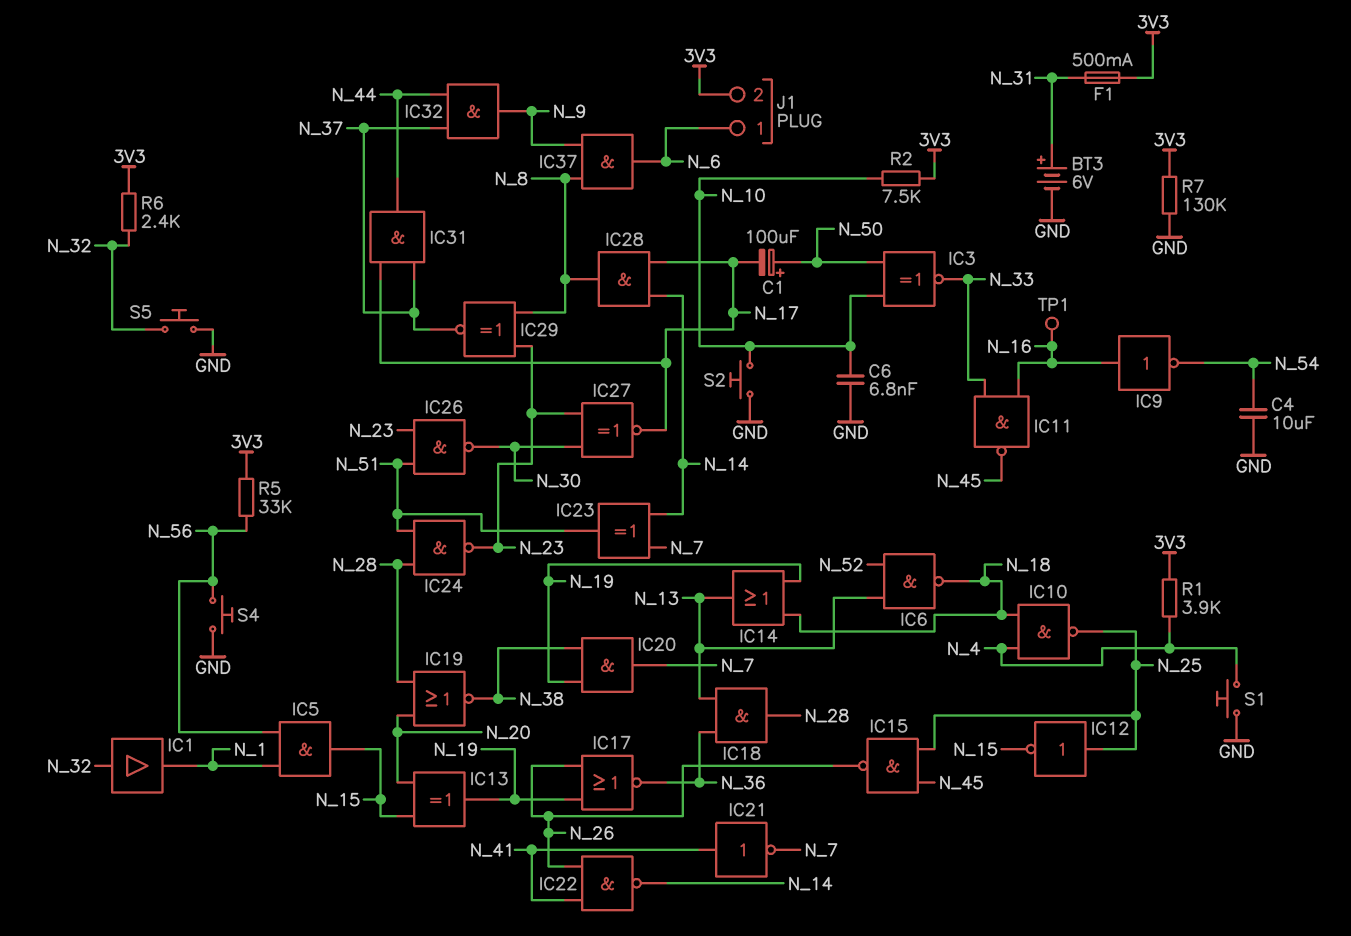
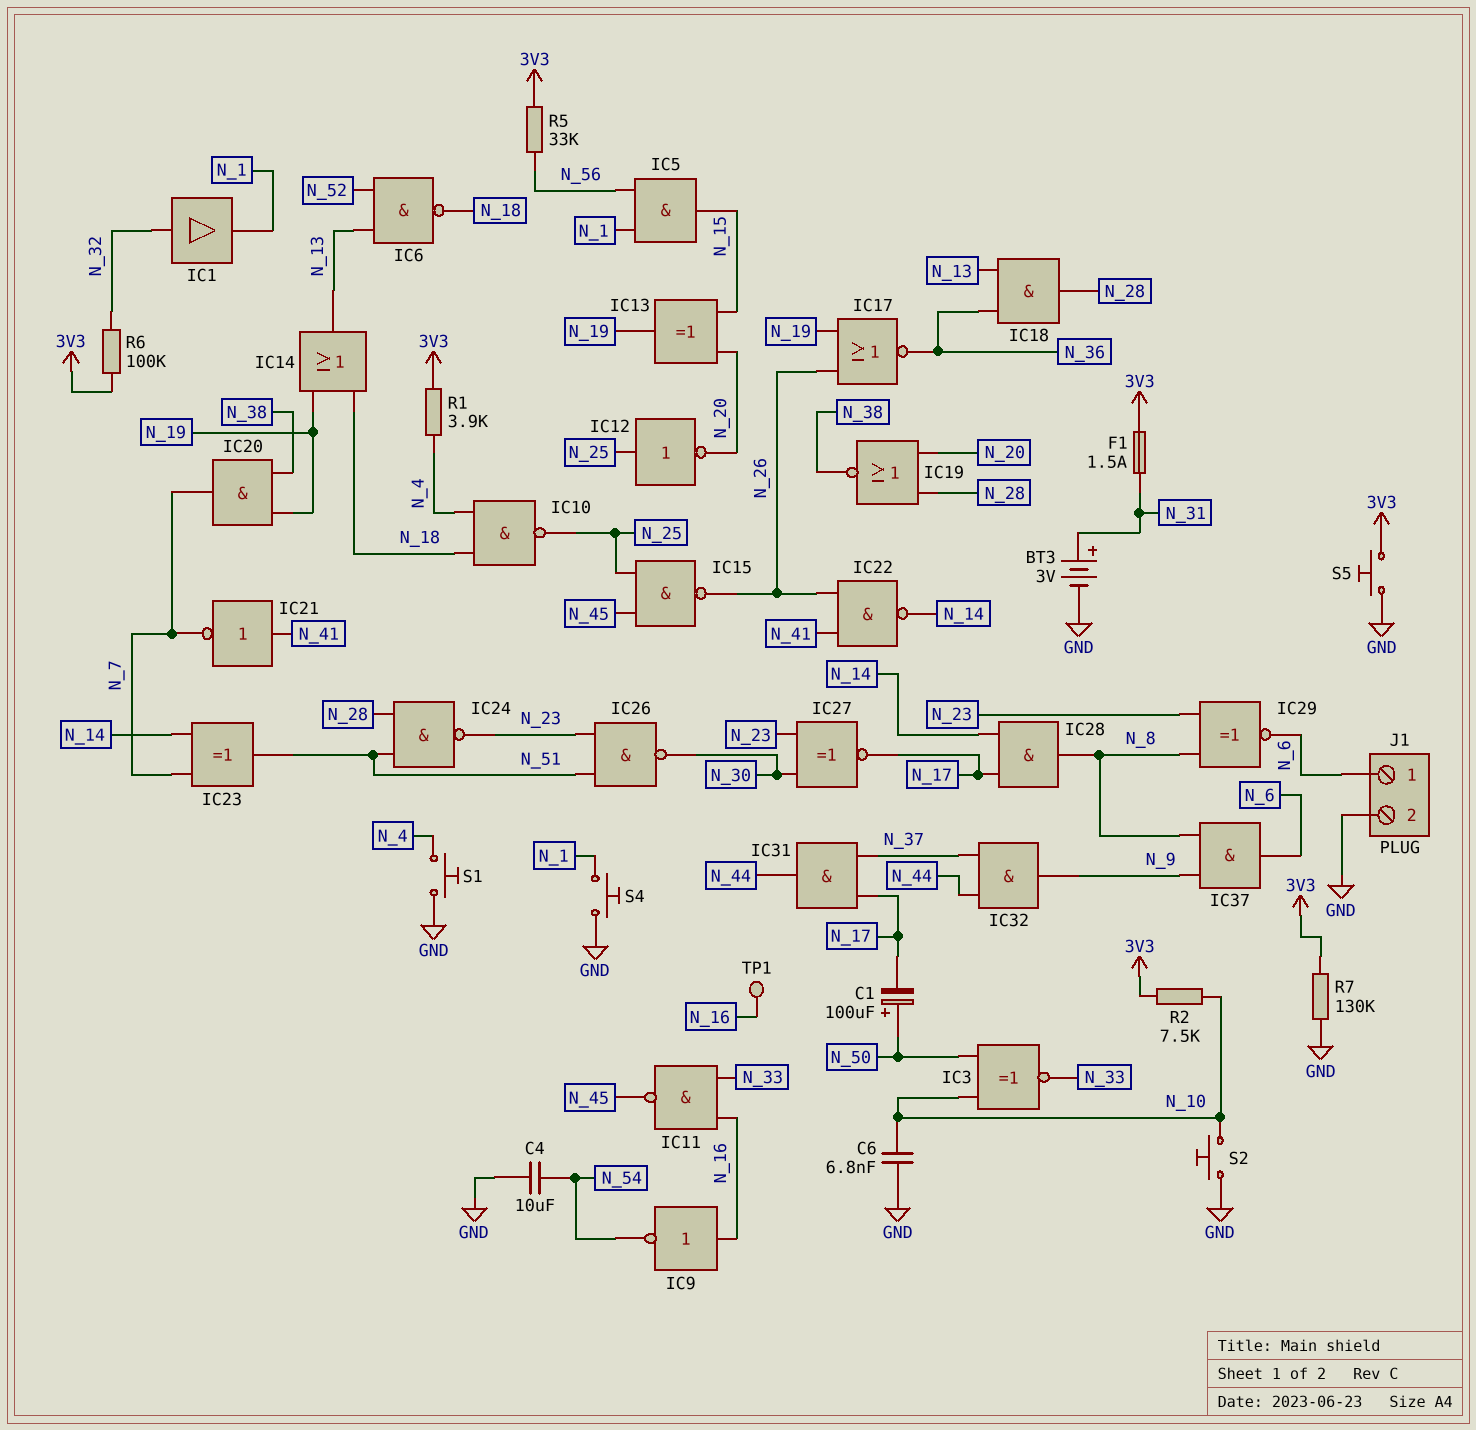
BT3: 6V (plus N_31, minus GND) -> 3V (plus N_31, minus GND)
F1: 500mA (3V3, N_31) -> 1.5A (3V3, N_31)
IC12: NOT (in N_25, out N_15) -> NOT (in N_25, out N_20)
IC29: XNOR (in N_8, in N_23, out N_37) -> XNOR (in N_8, in N_23, out N_6)
J1 pin 2: 3V3 -> GND
R6: 2.4k (3V3, N_32) -> 100k (3V3, N_32)
S4: button (GND, N_56) -> button (GND, N_1)
S5: button (GND, N_32) -> button (3V3, GND)

